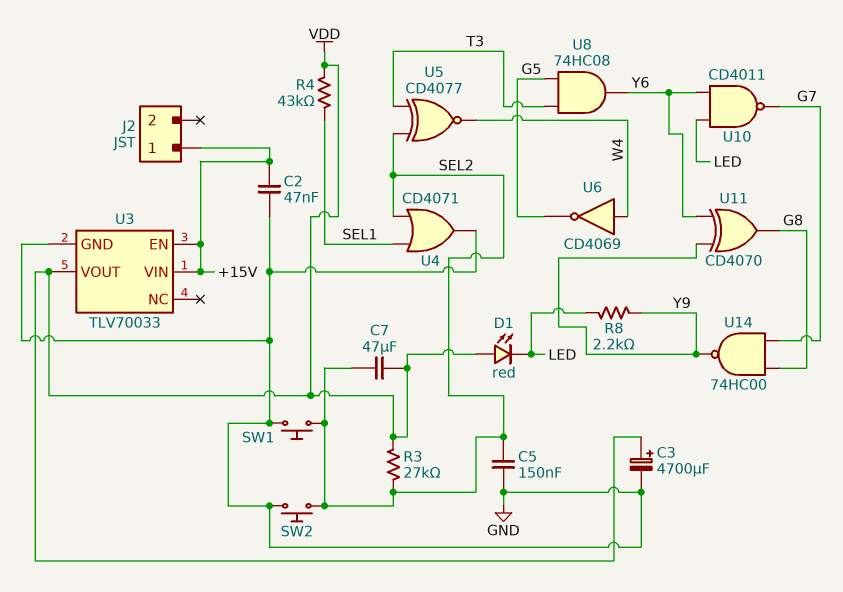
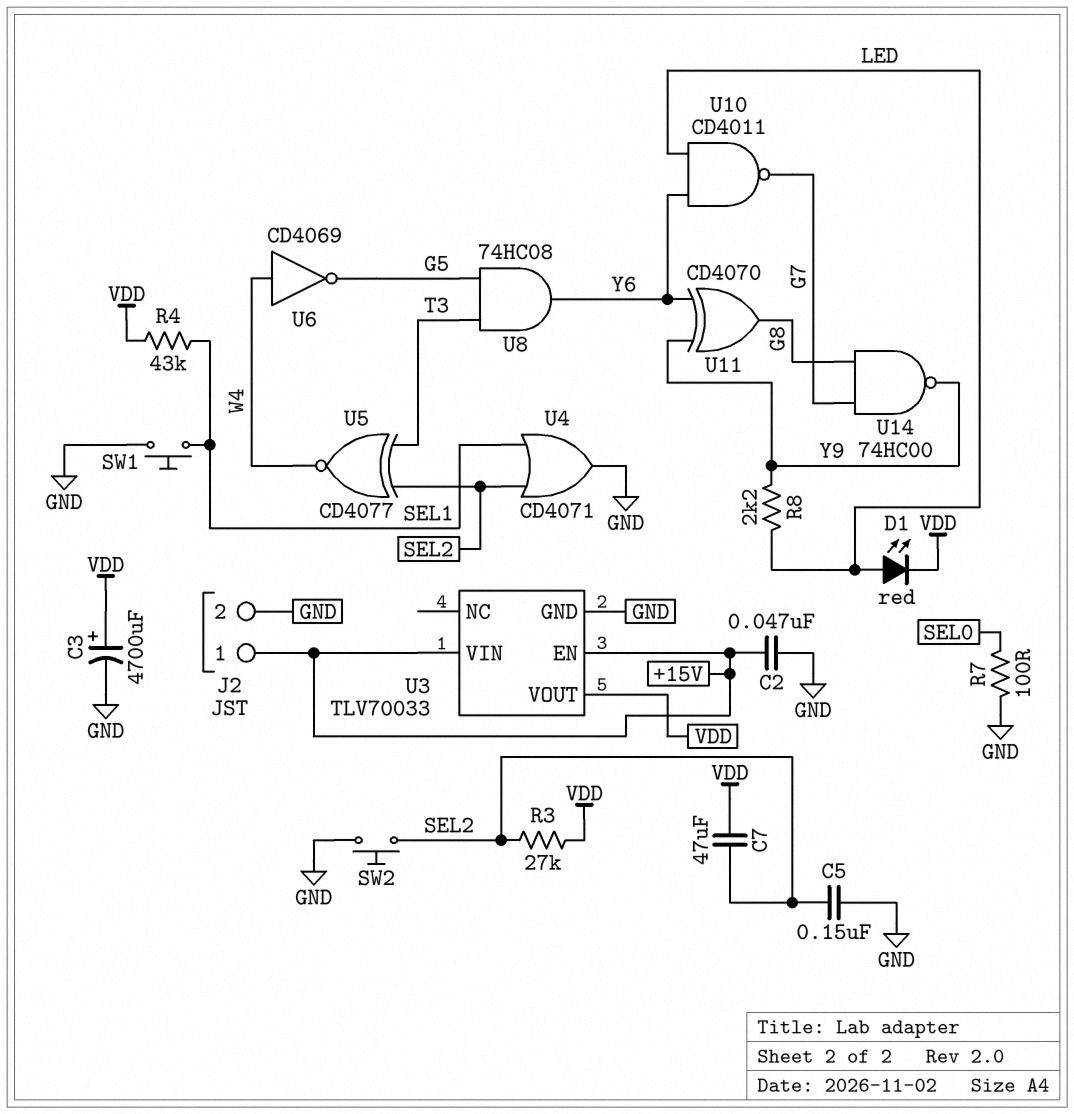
D1: LED red (A VDD, K LED) -> LED red (A LED, K VDD)
J2 pin 2: none -> GND
R7: none -> 100 (GND, SEL0)
SW1: button (GND, SEL2) -> button (GND, SEL1)

